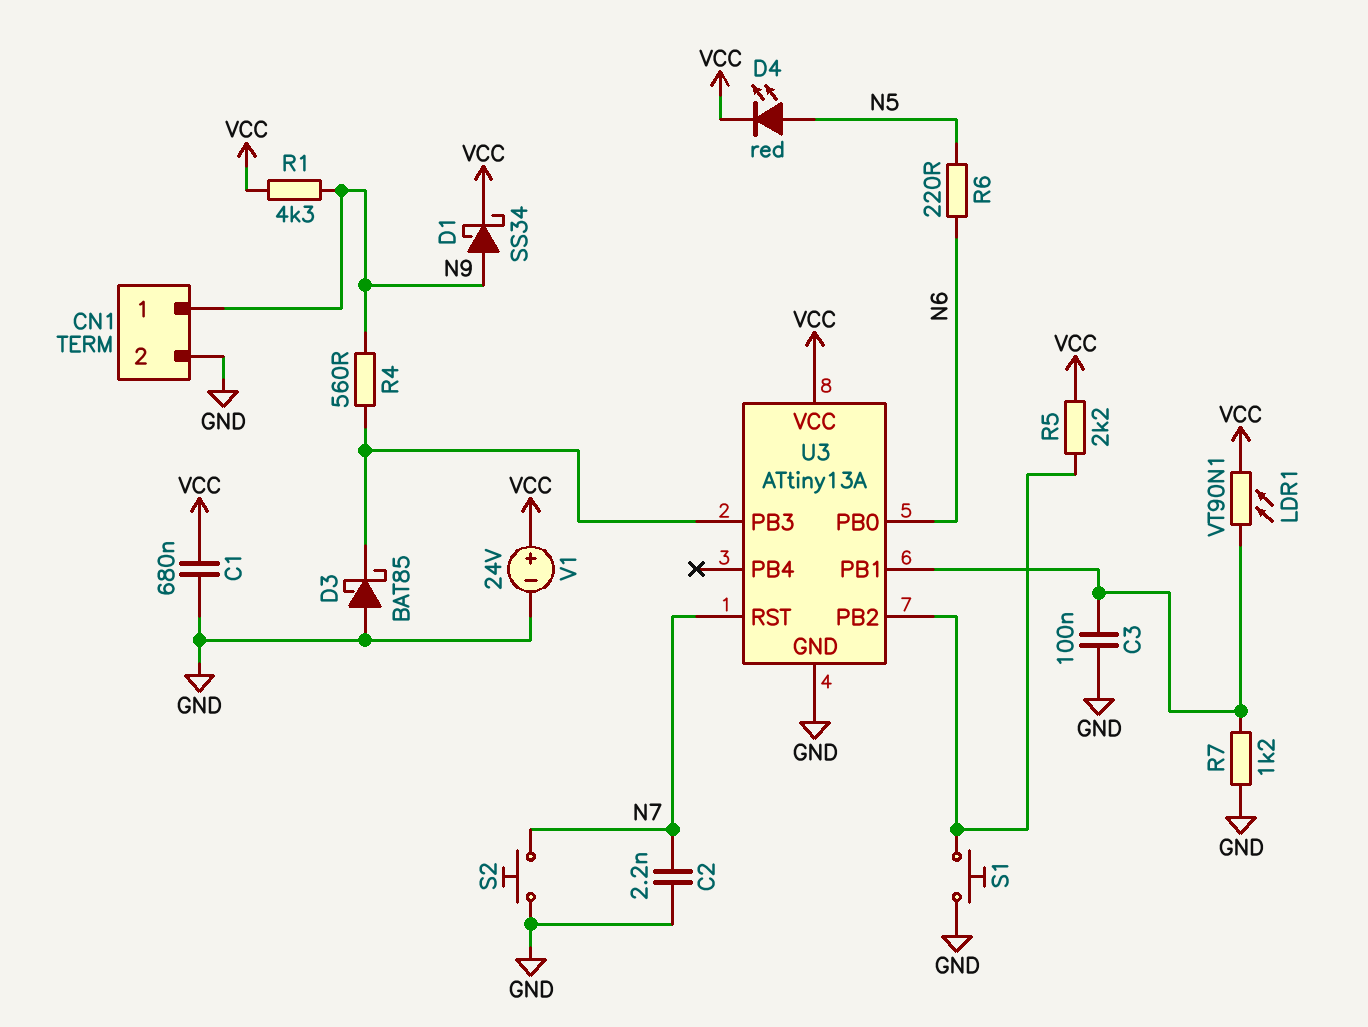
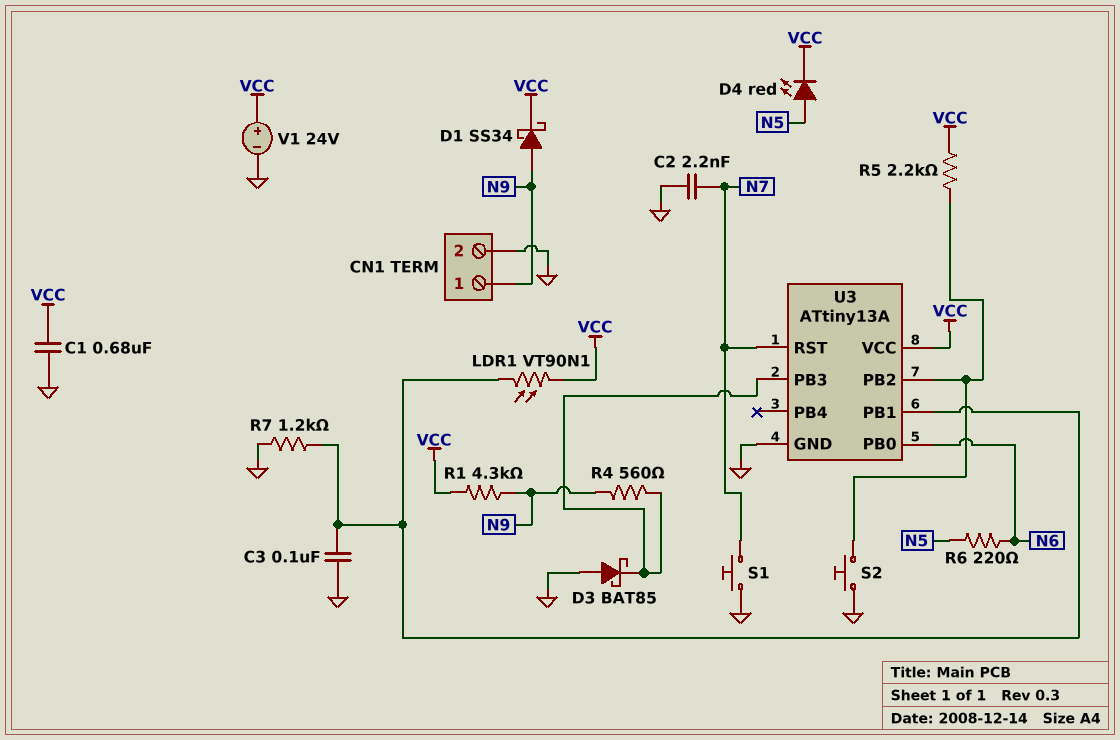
S1: button (GND, U3/PB2) -> button (GND, N7)
S2: button (GND, N7) -> button (GND, U3/PB2)

